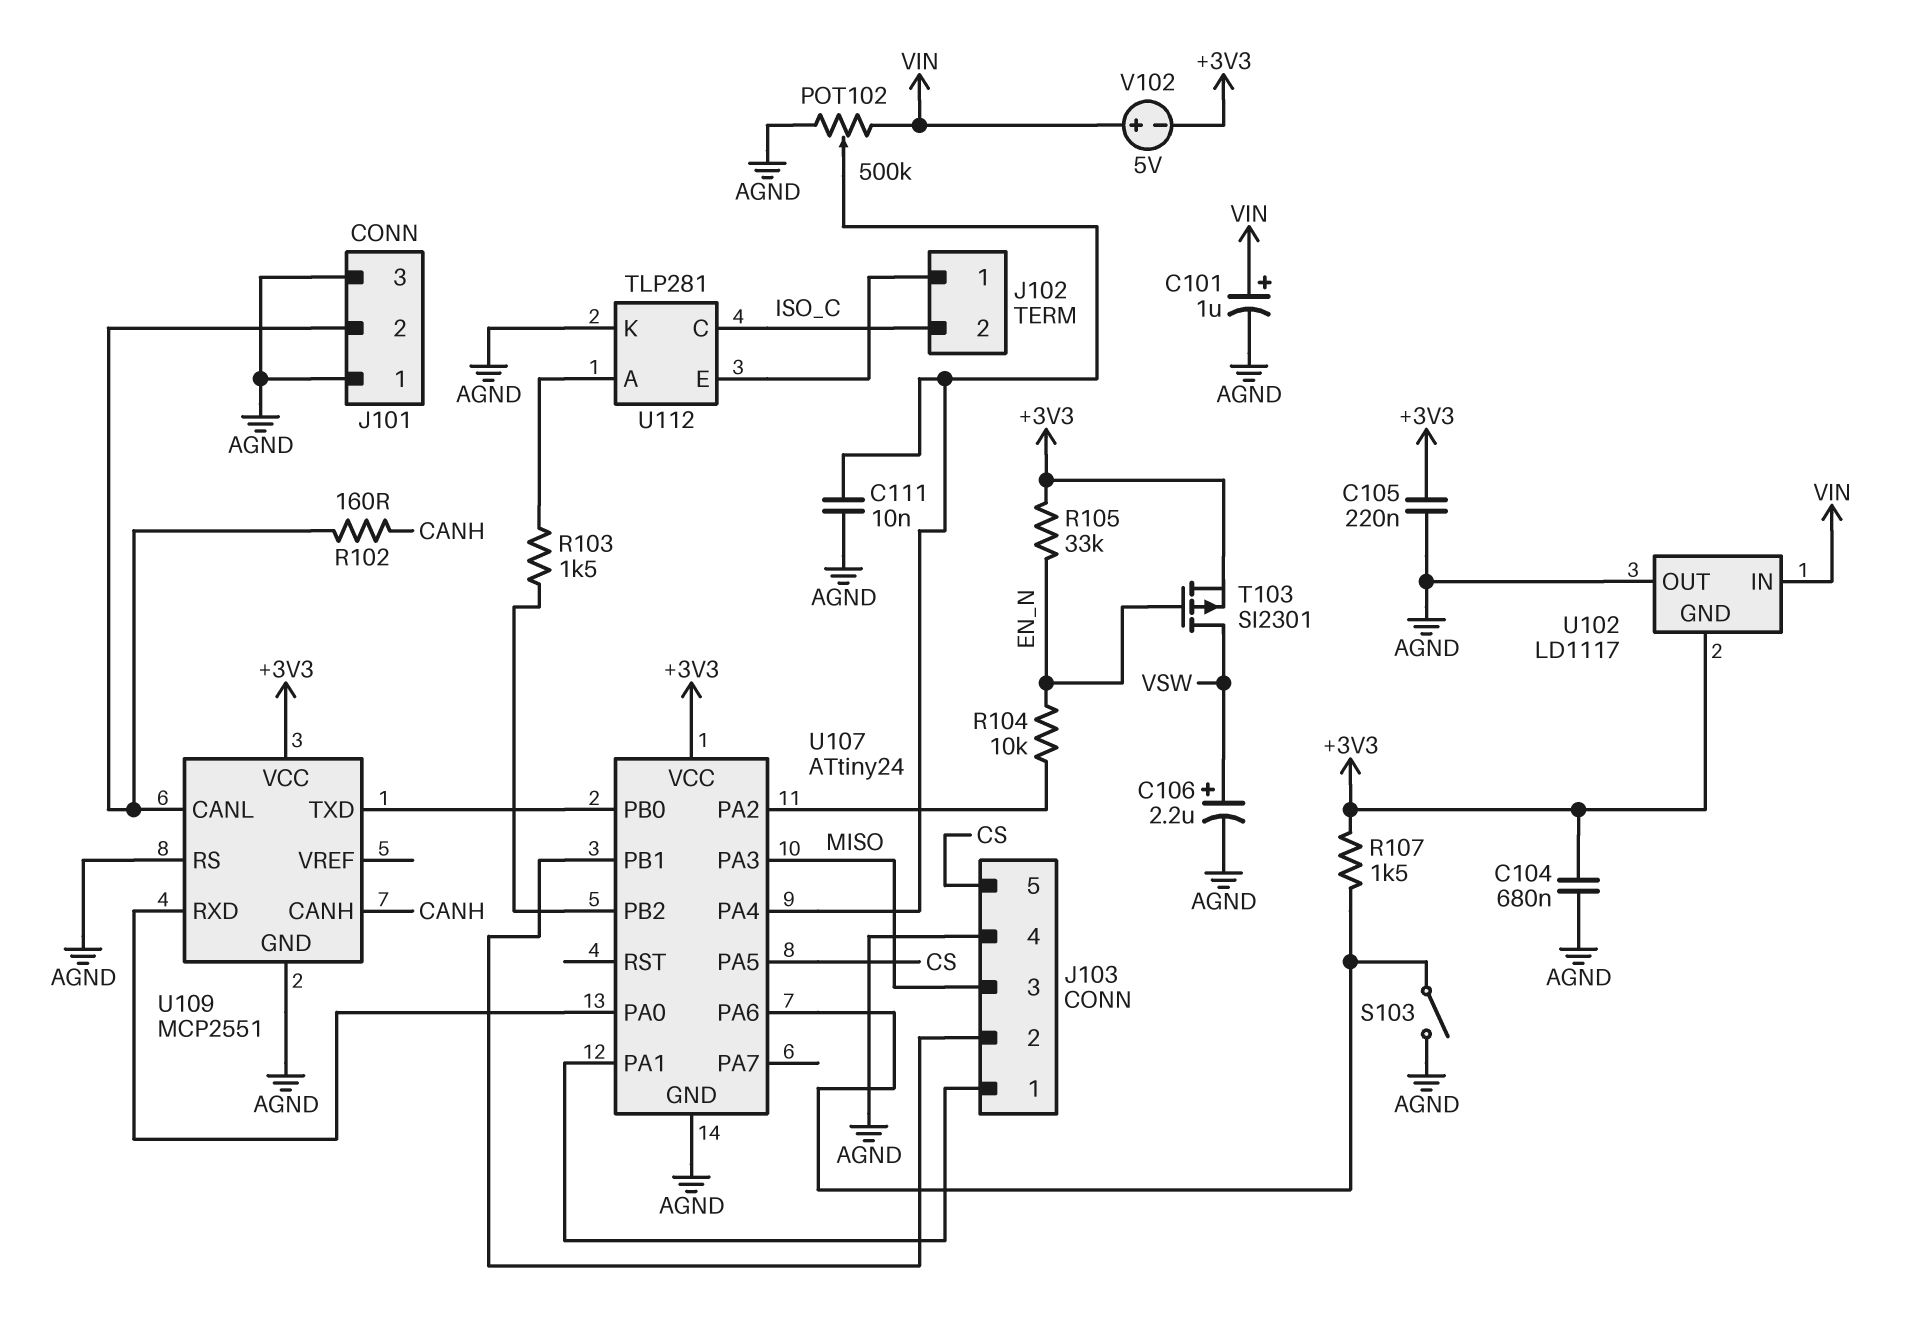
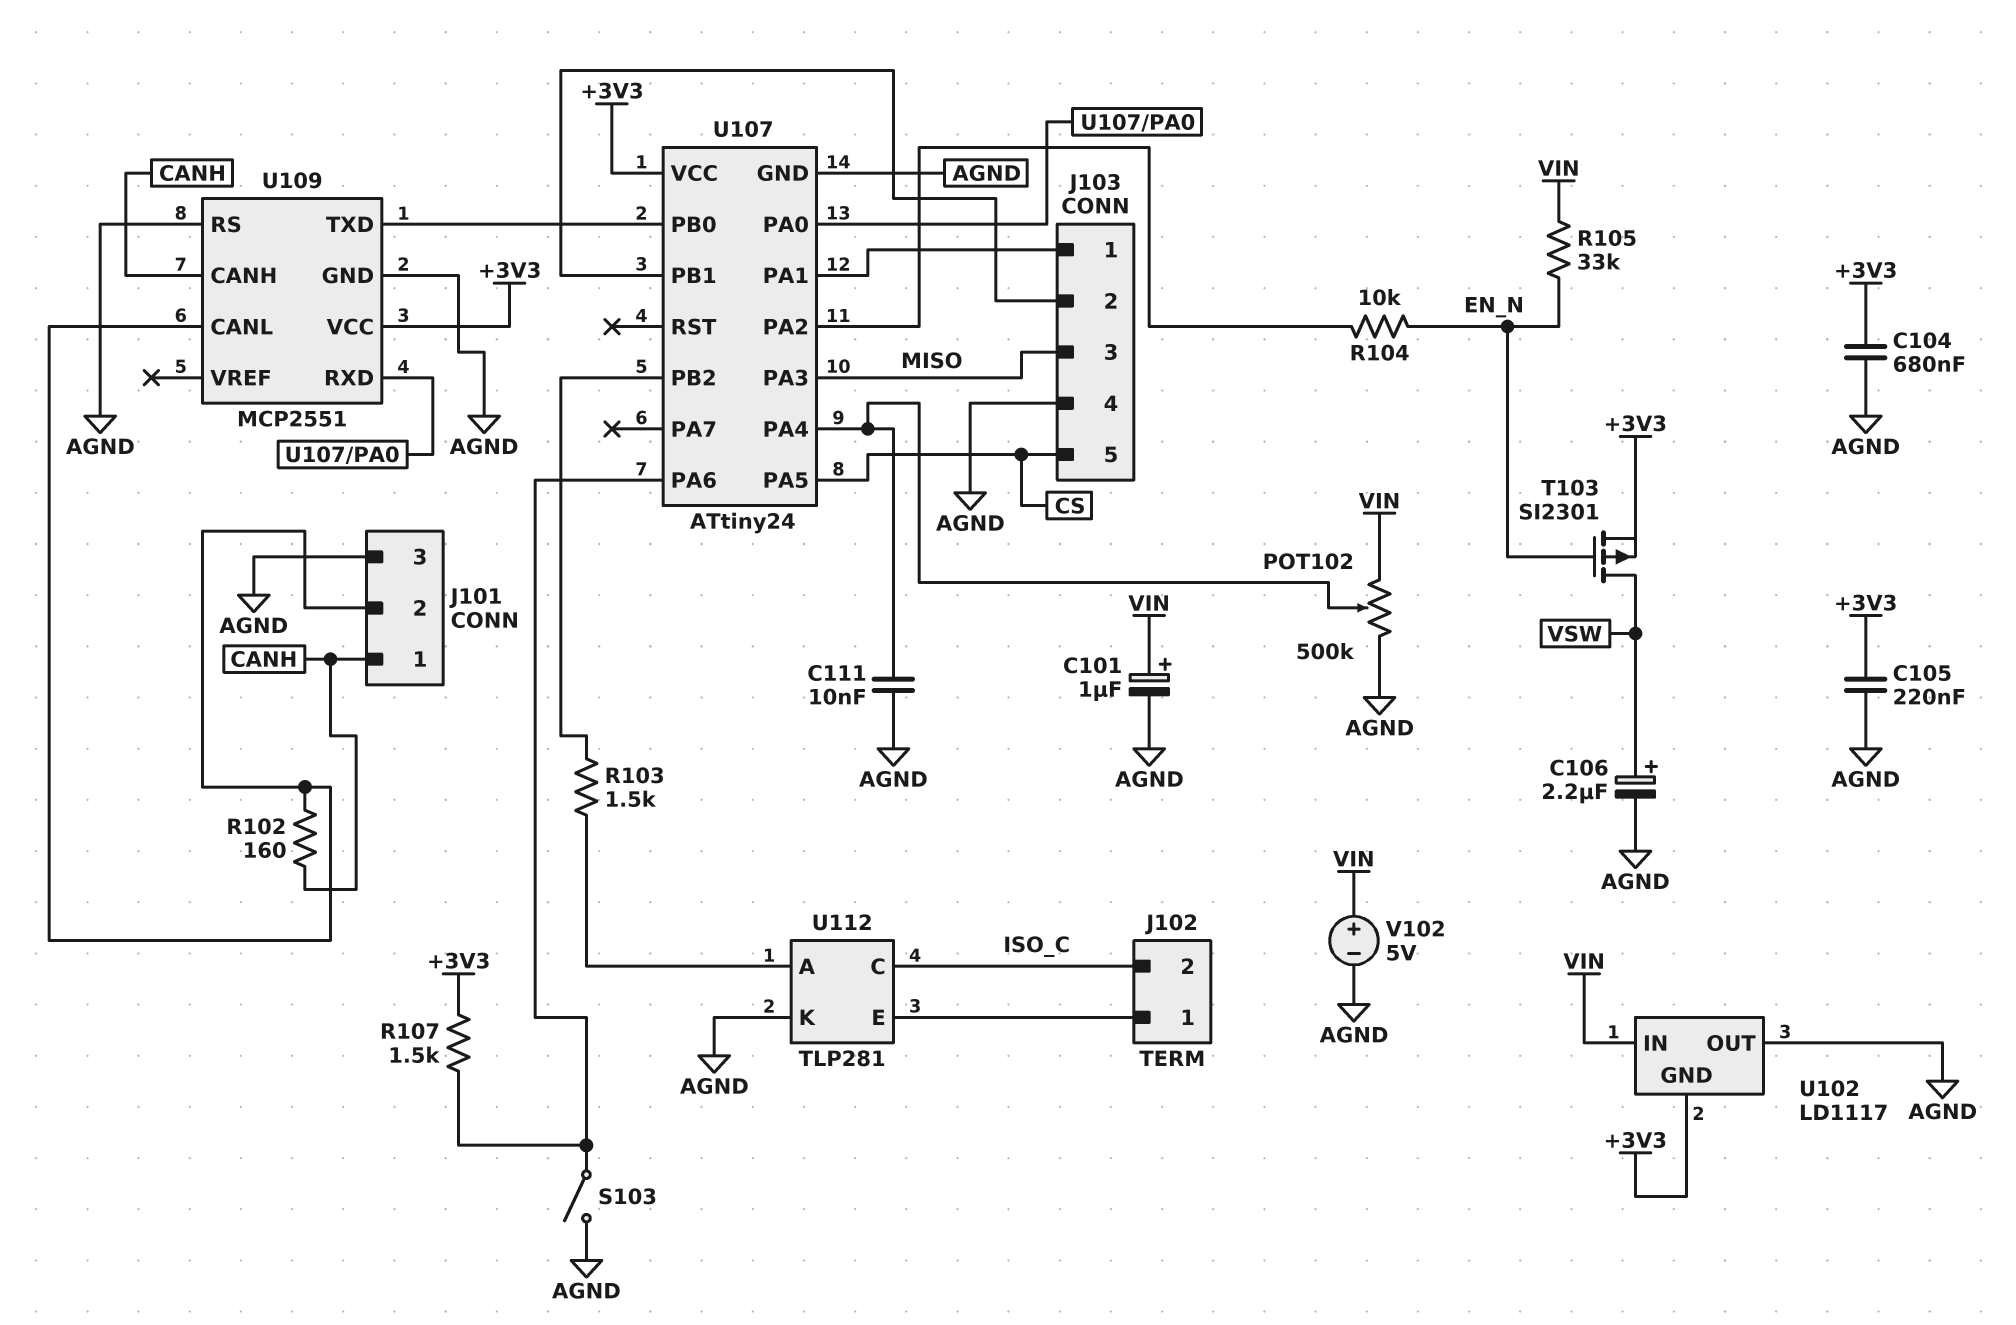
J101 pin 1: AGND -> CANH
R105: 33k (+3V3, EN_N) -> 33k (EN_N, VIN)
V102: 5V (plus VIN, minus +3V3) -> 5V (plus VIN, minus AGND)

